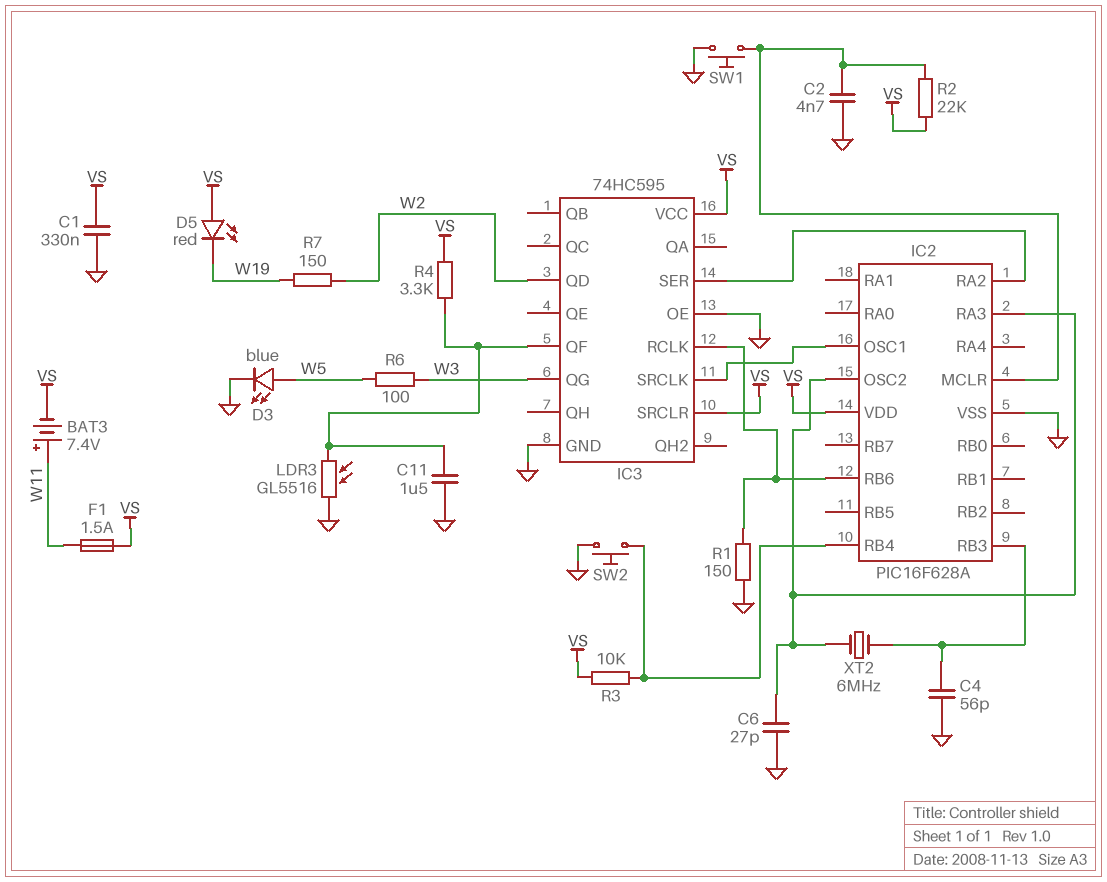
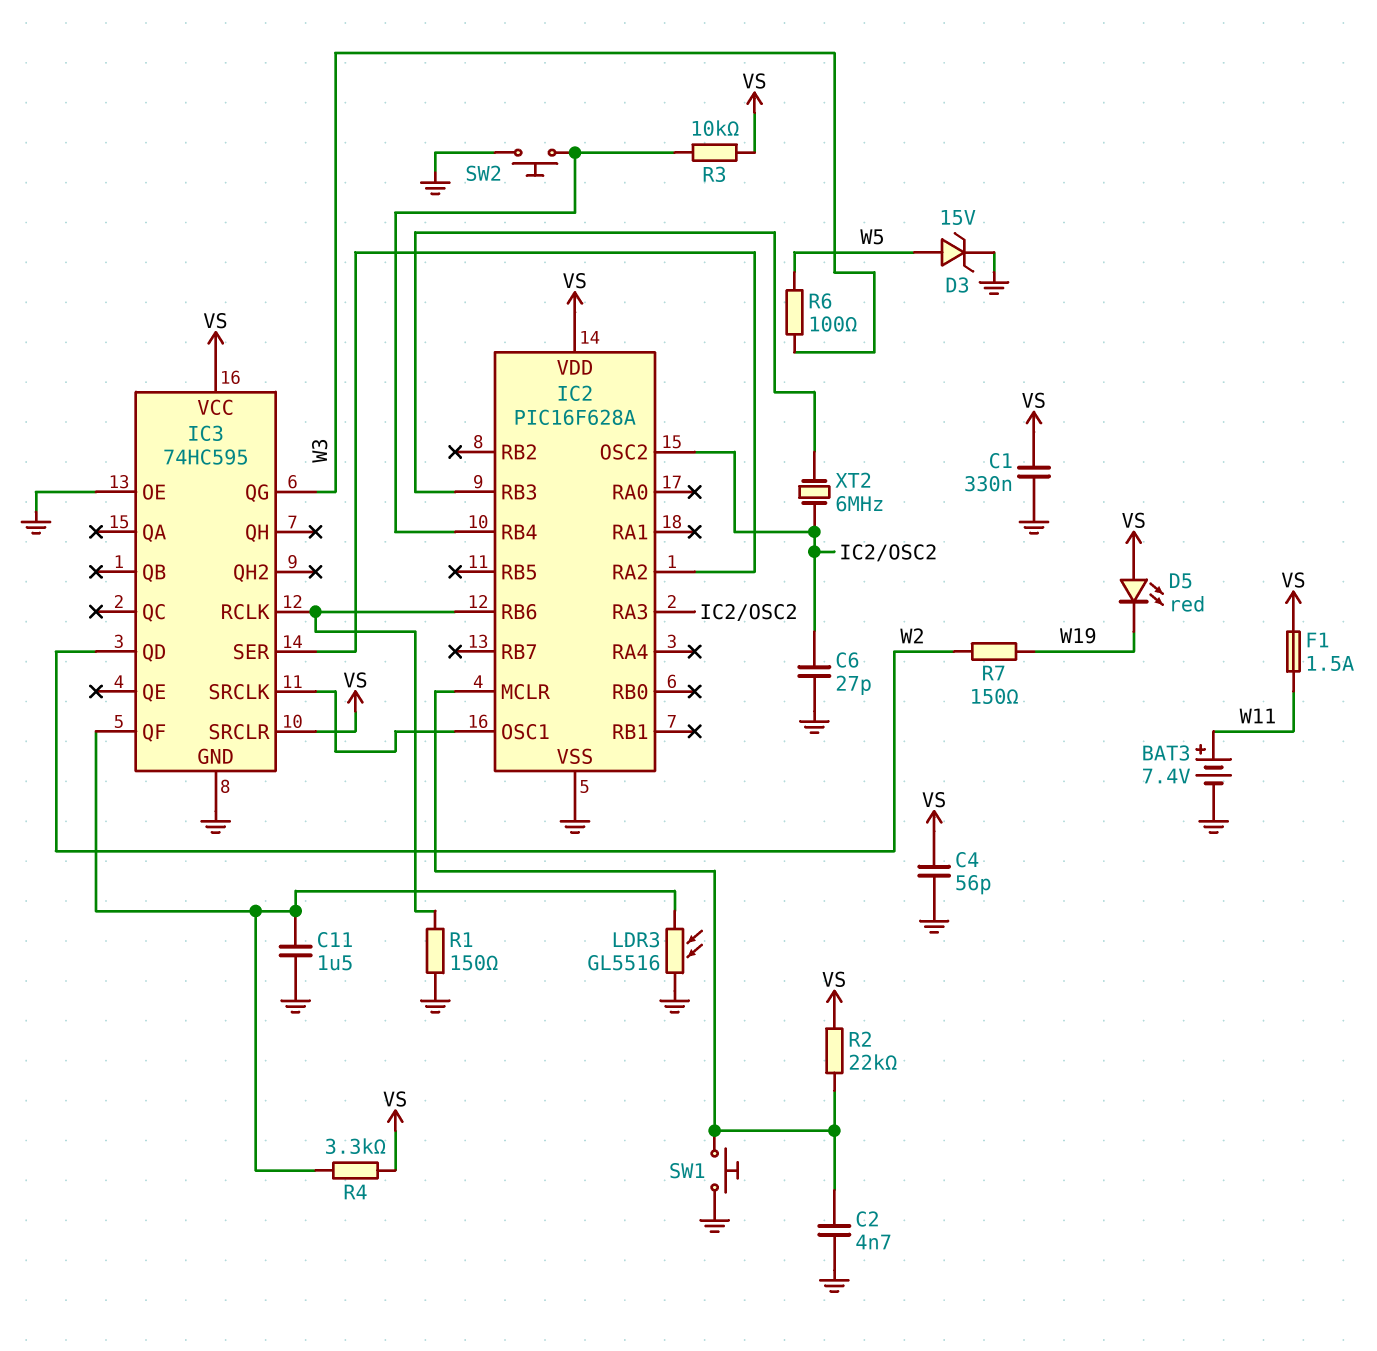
BAT3: 7.4V (plus W11, minus VS) -> 7.4V (plus W11, minus GND)
C4: 56pF (GND, IC2/RB3) -> 56pF (GND, VS)
D3: LED blue (A W5, K GND) -> zener 15V (A W5, K GND)

